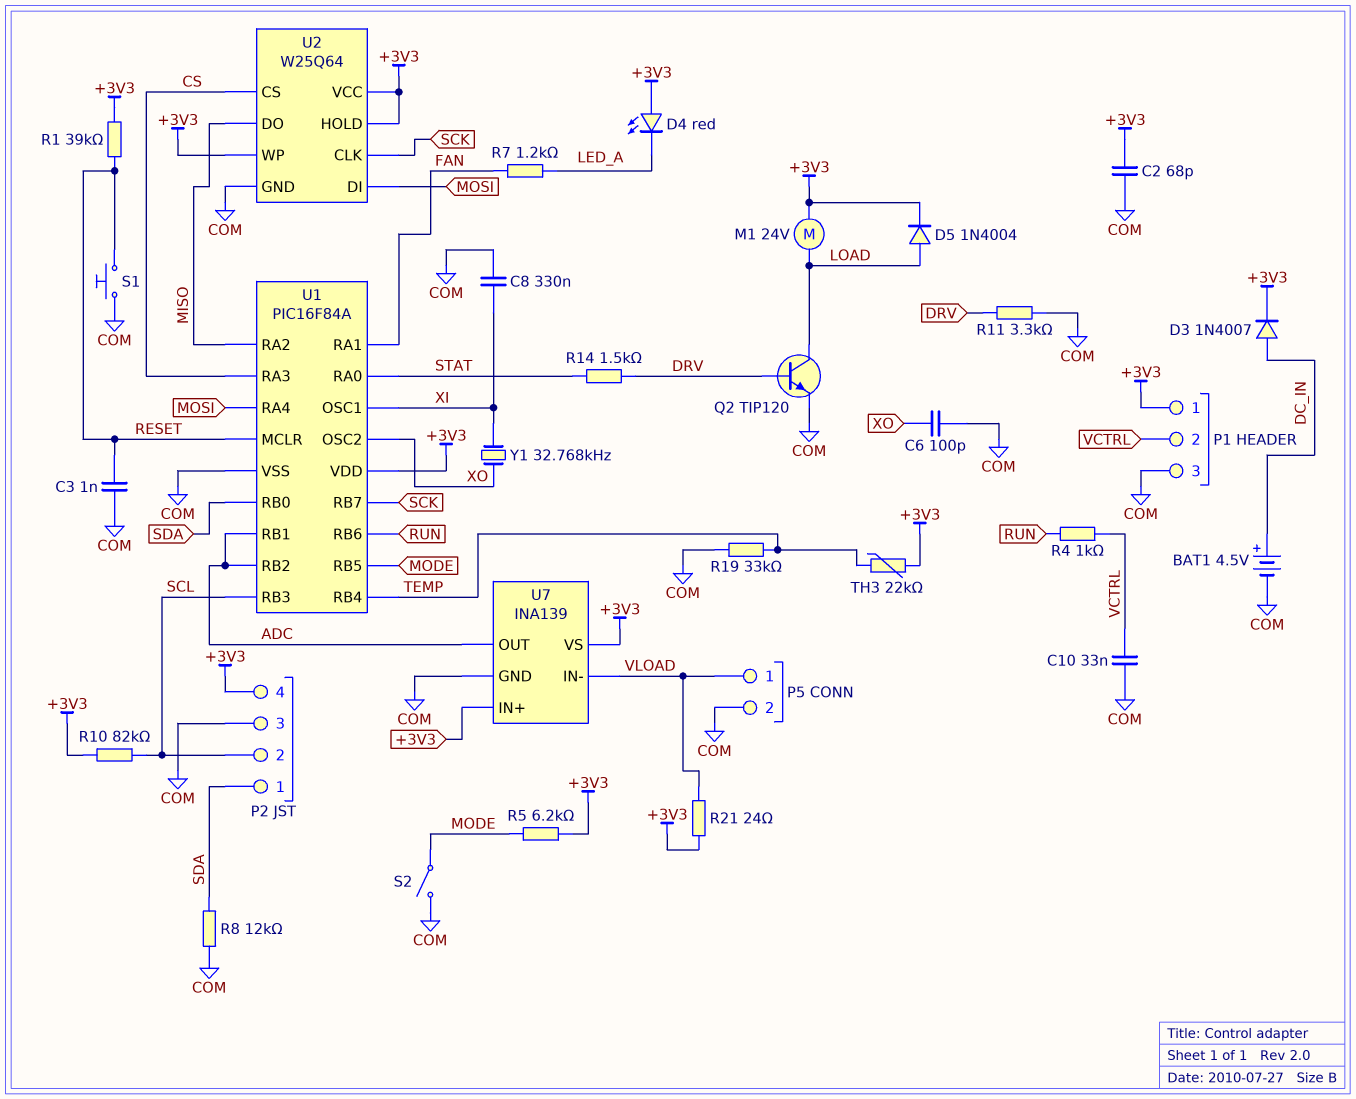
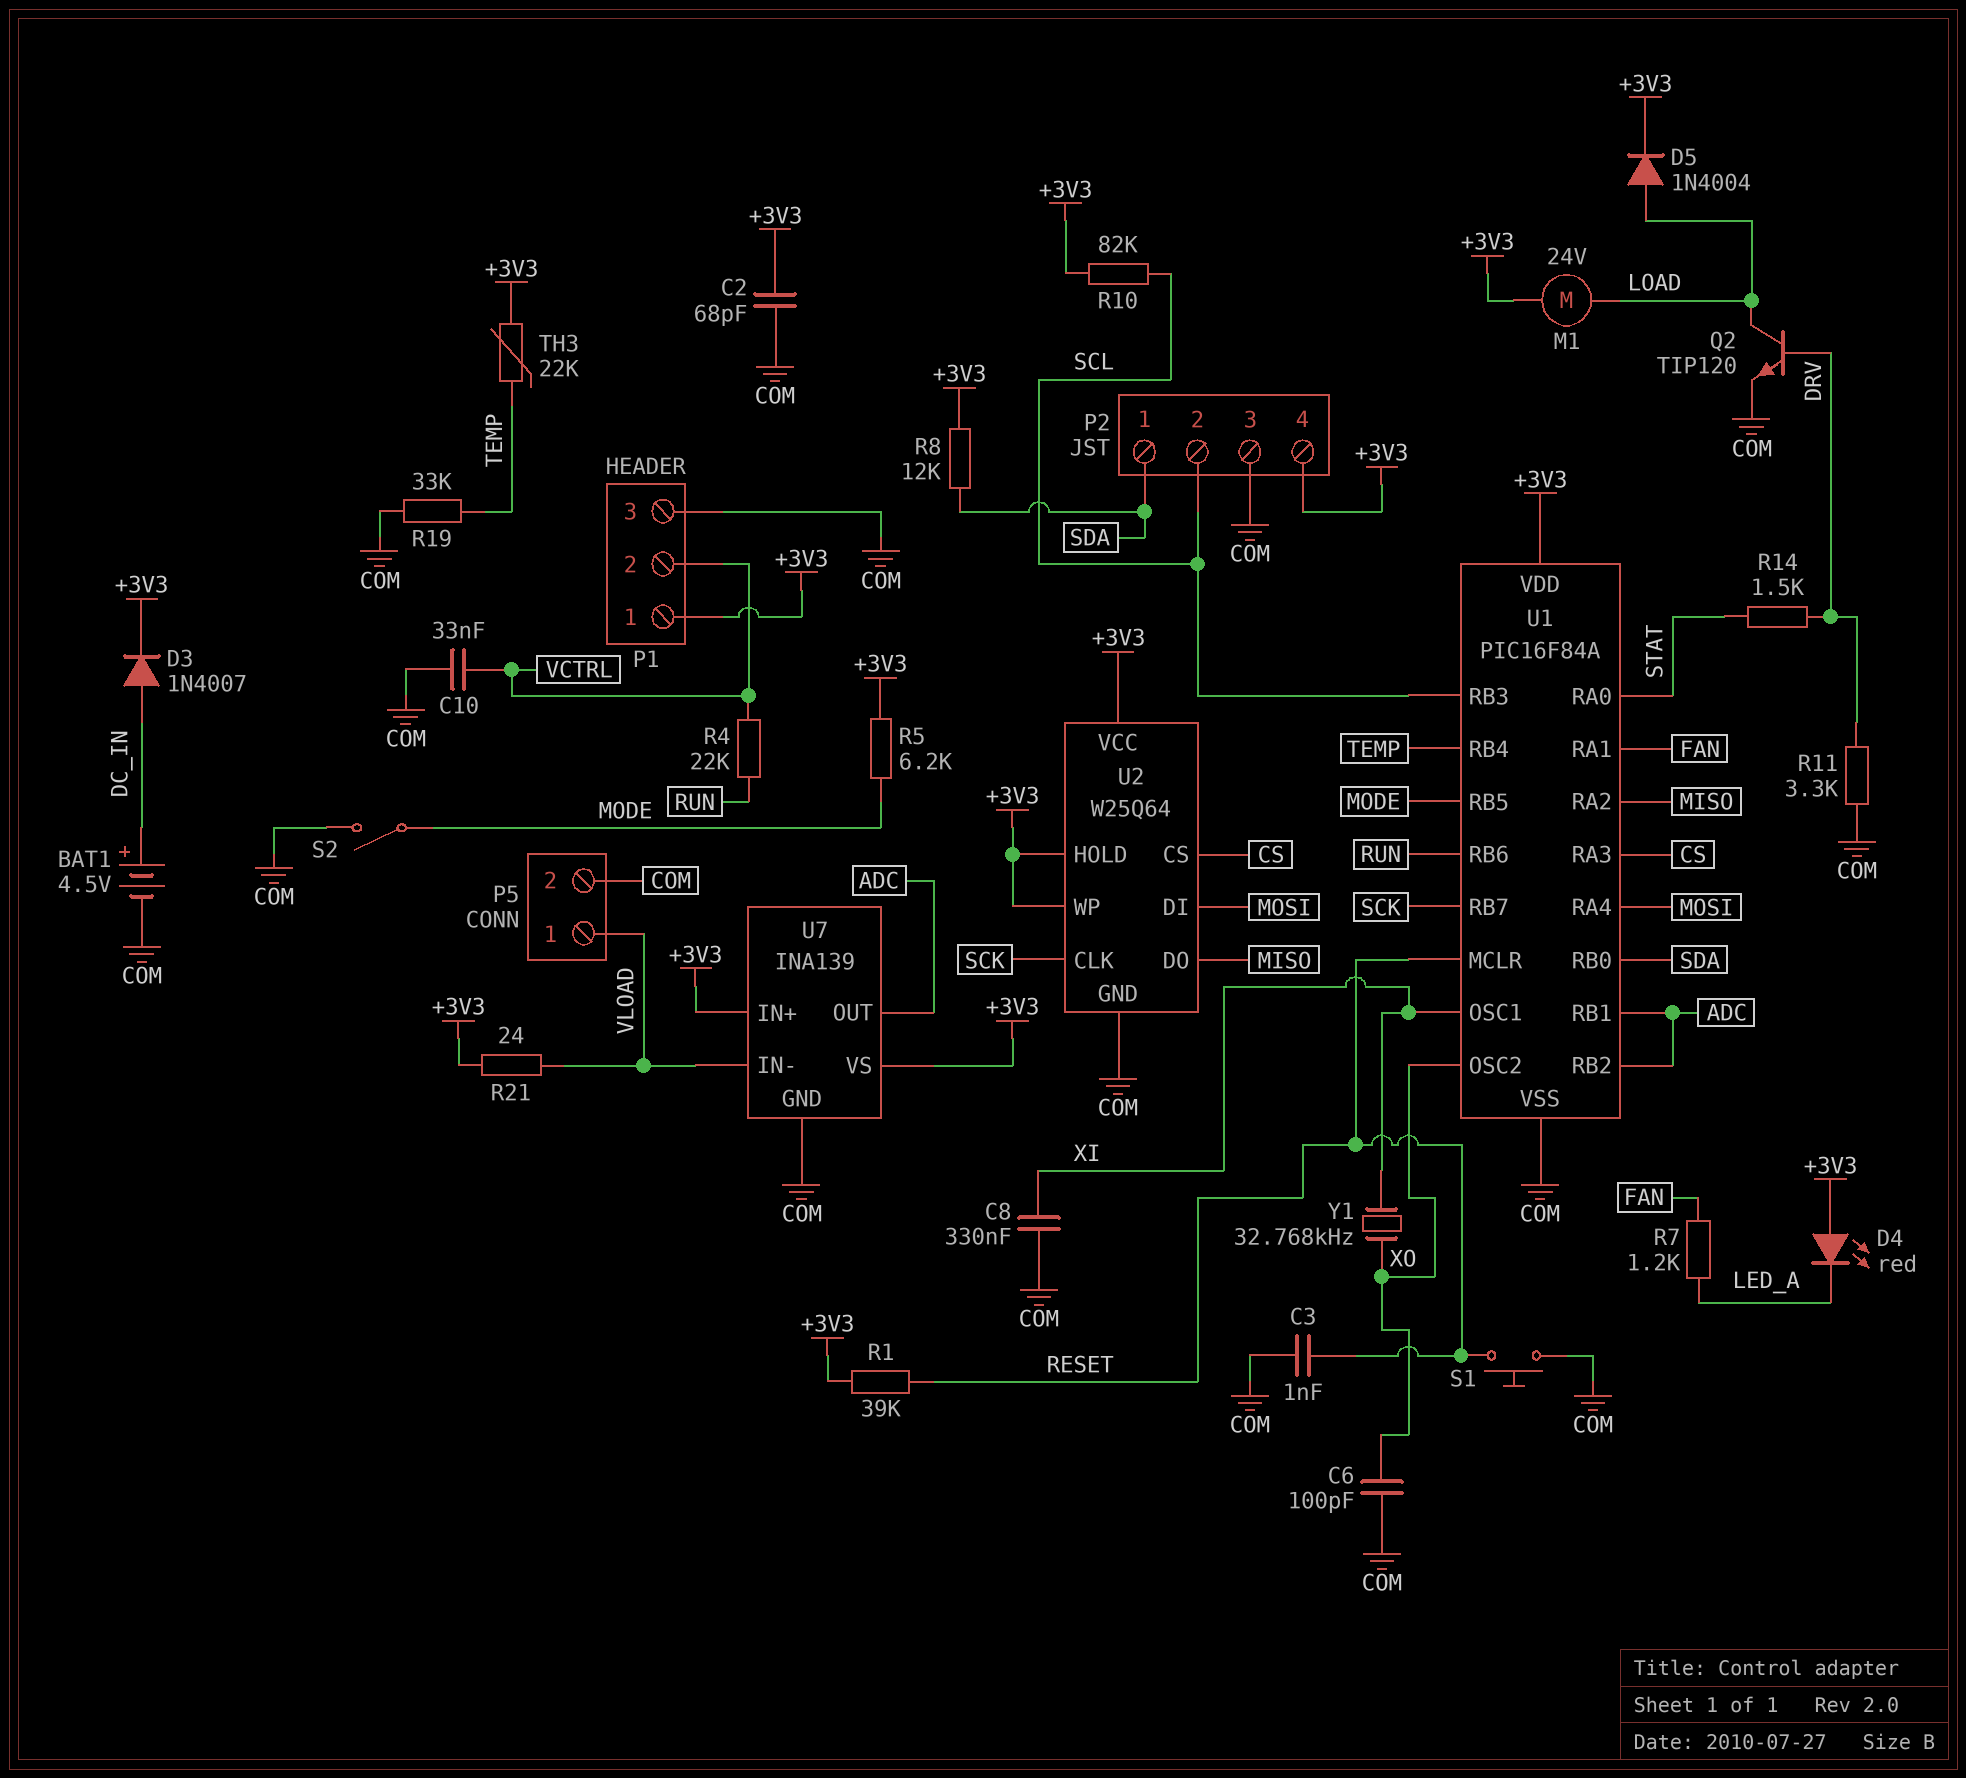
R4: 1k (RUN, VCTRL) -> 22k (RUN, VCTRL)
R8: 12k (COM, SDA) -> 12k (+3V3, SDA)

